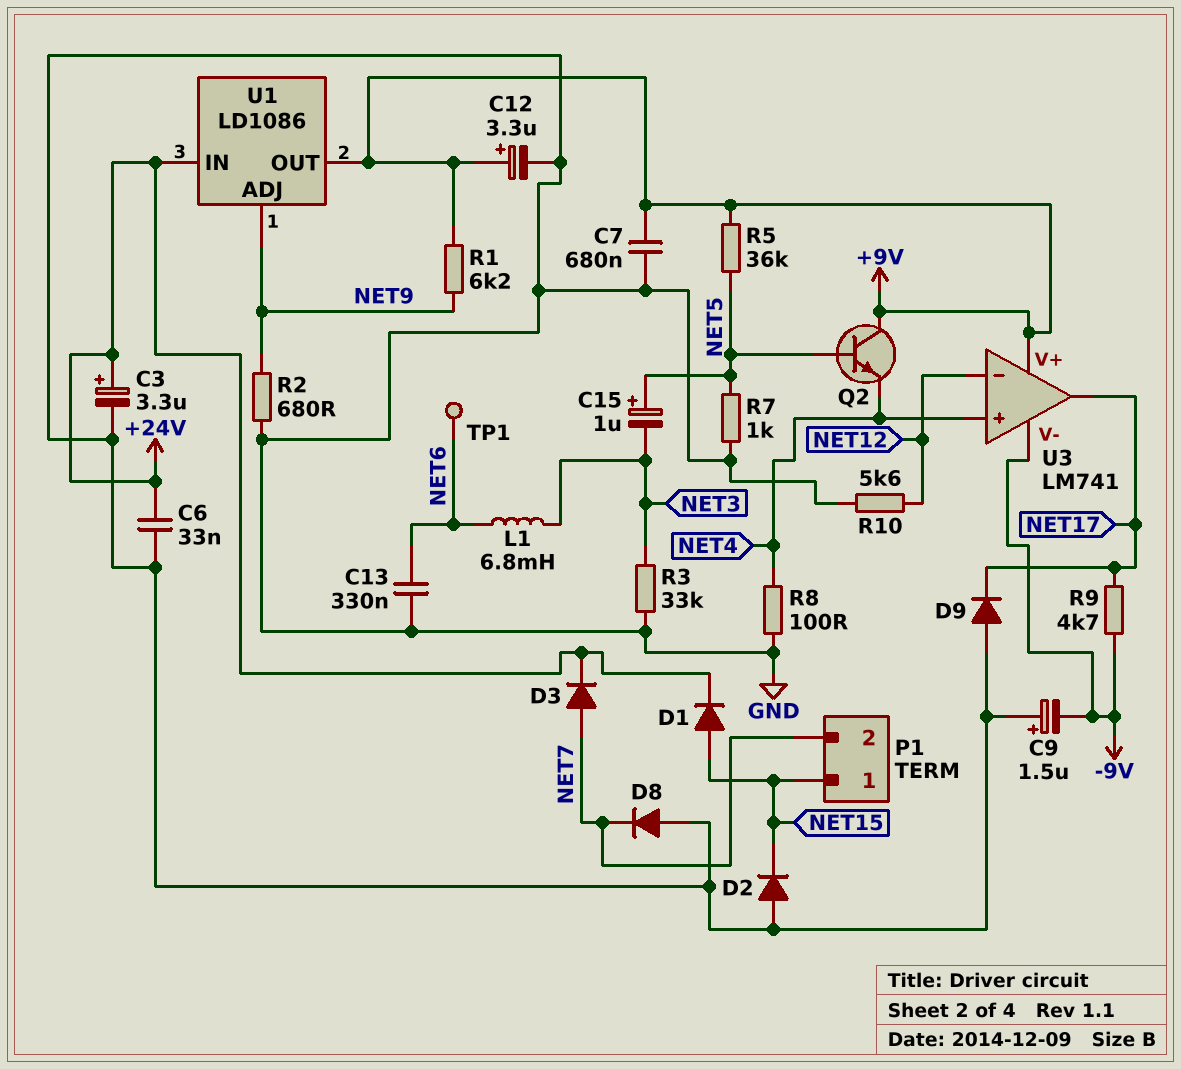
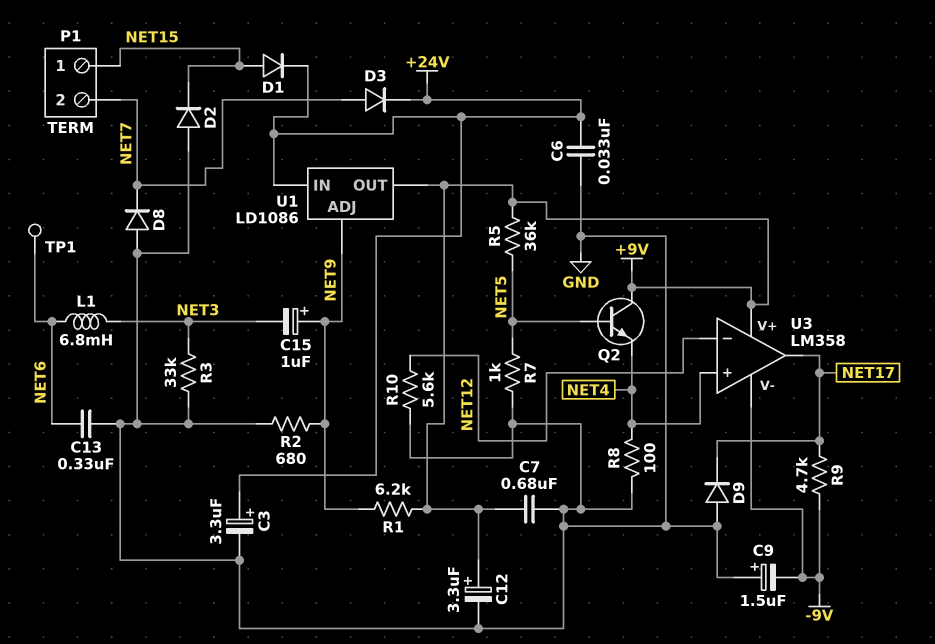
C15: 1uF (plus NET5, minus NET3) -> 1uF (plus NET9, minus NET3)
U3: LM741 -> LM358

